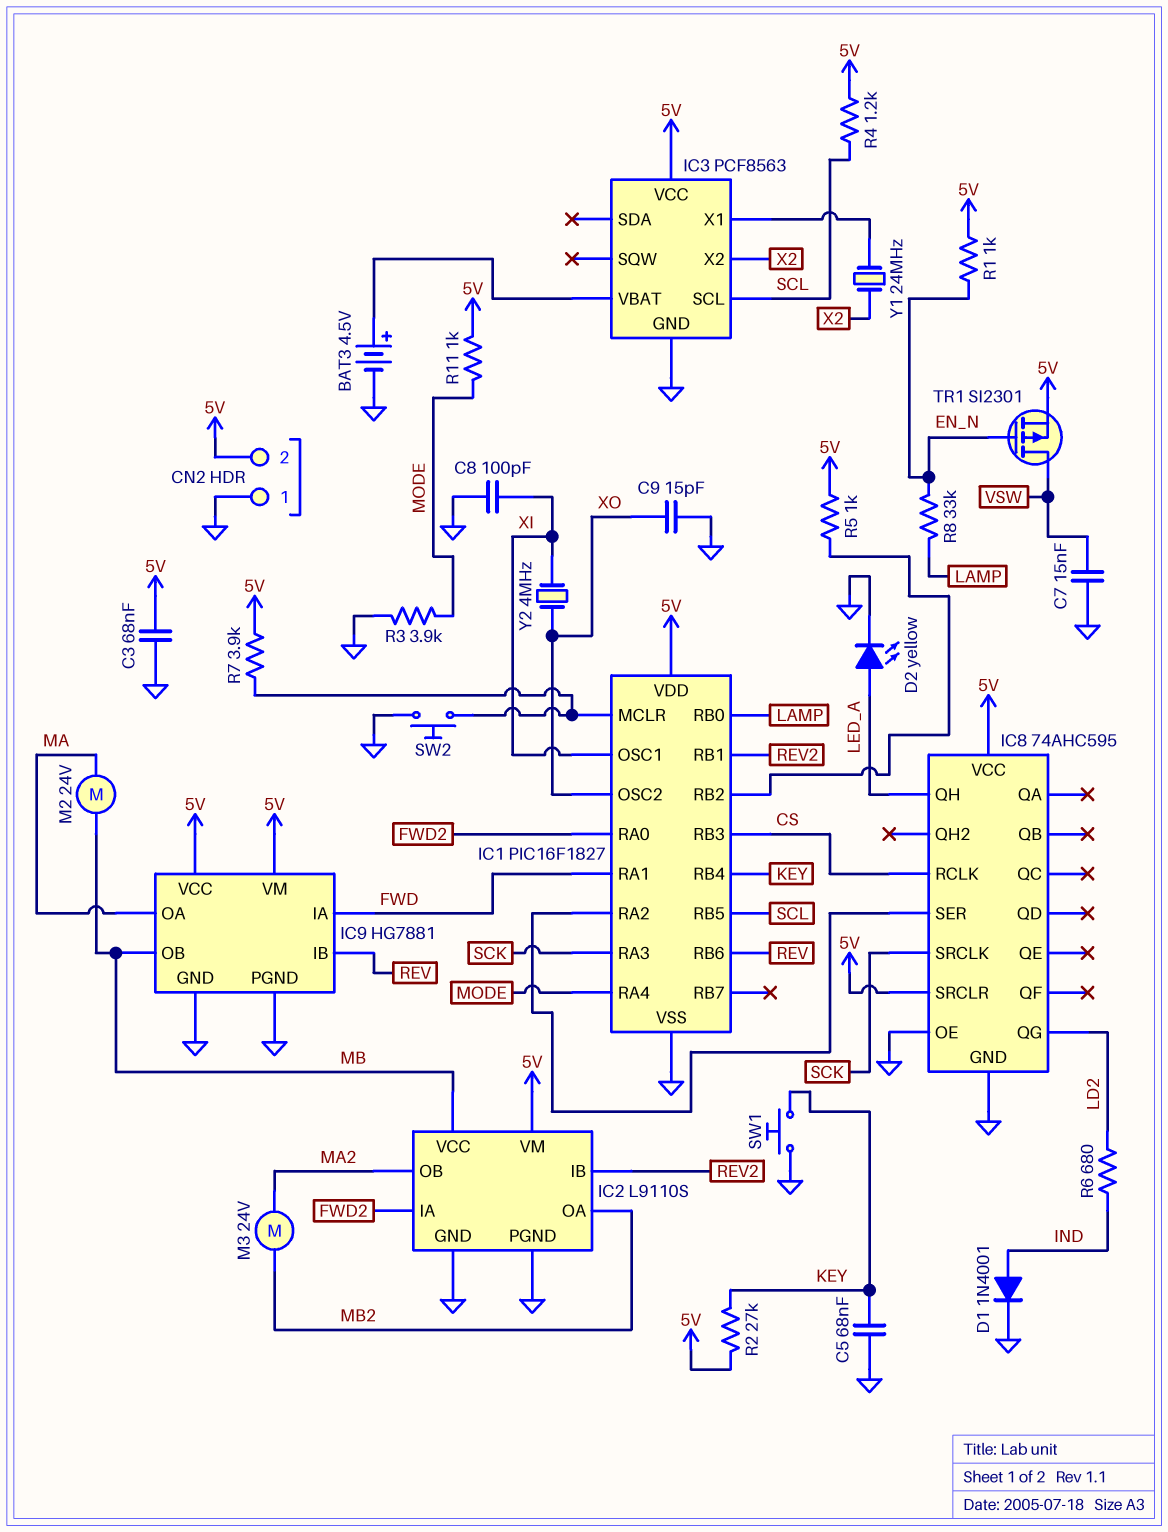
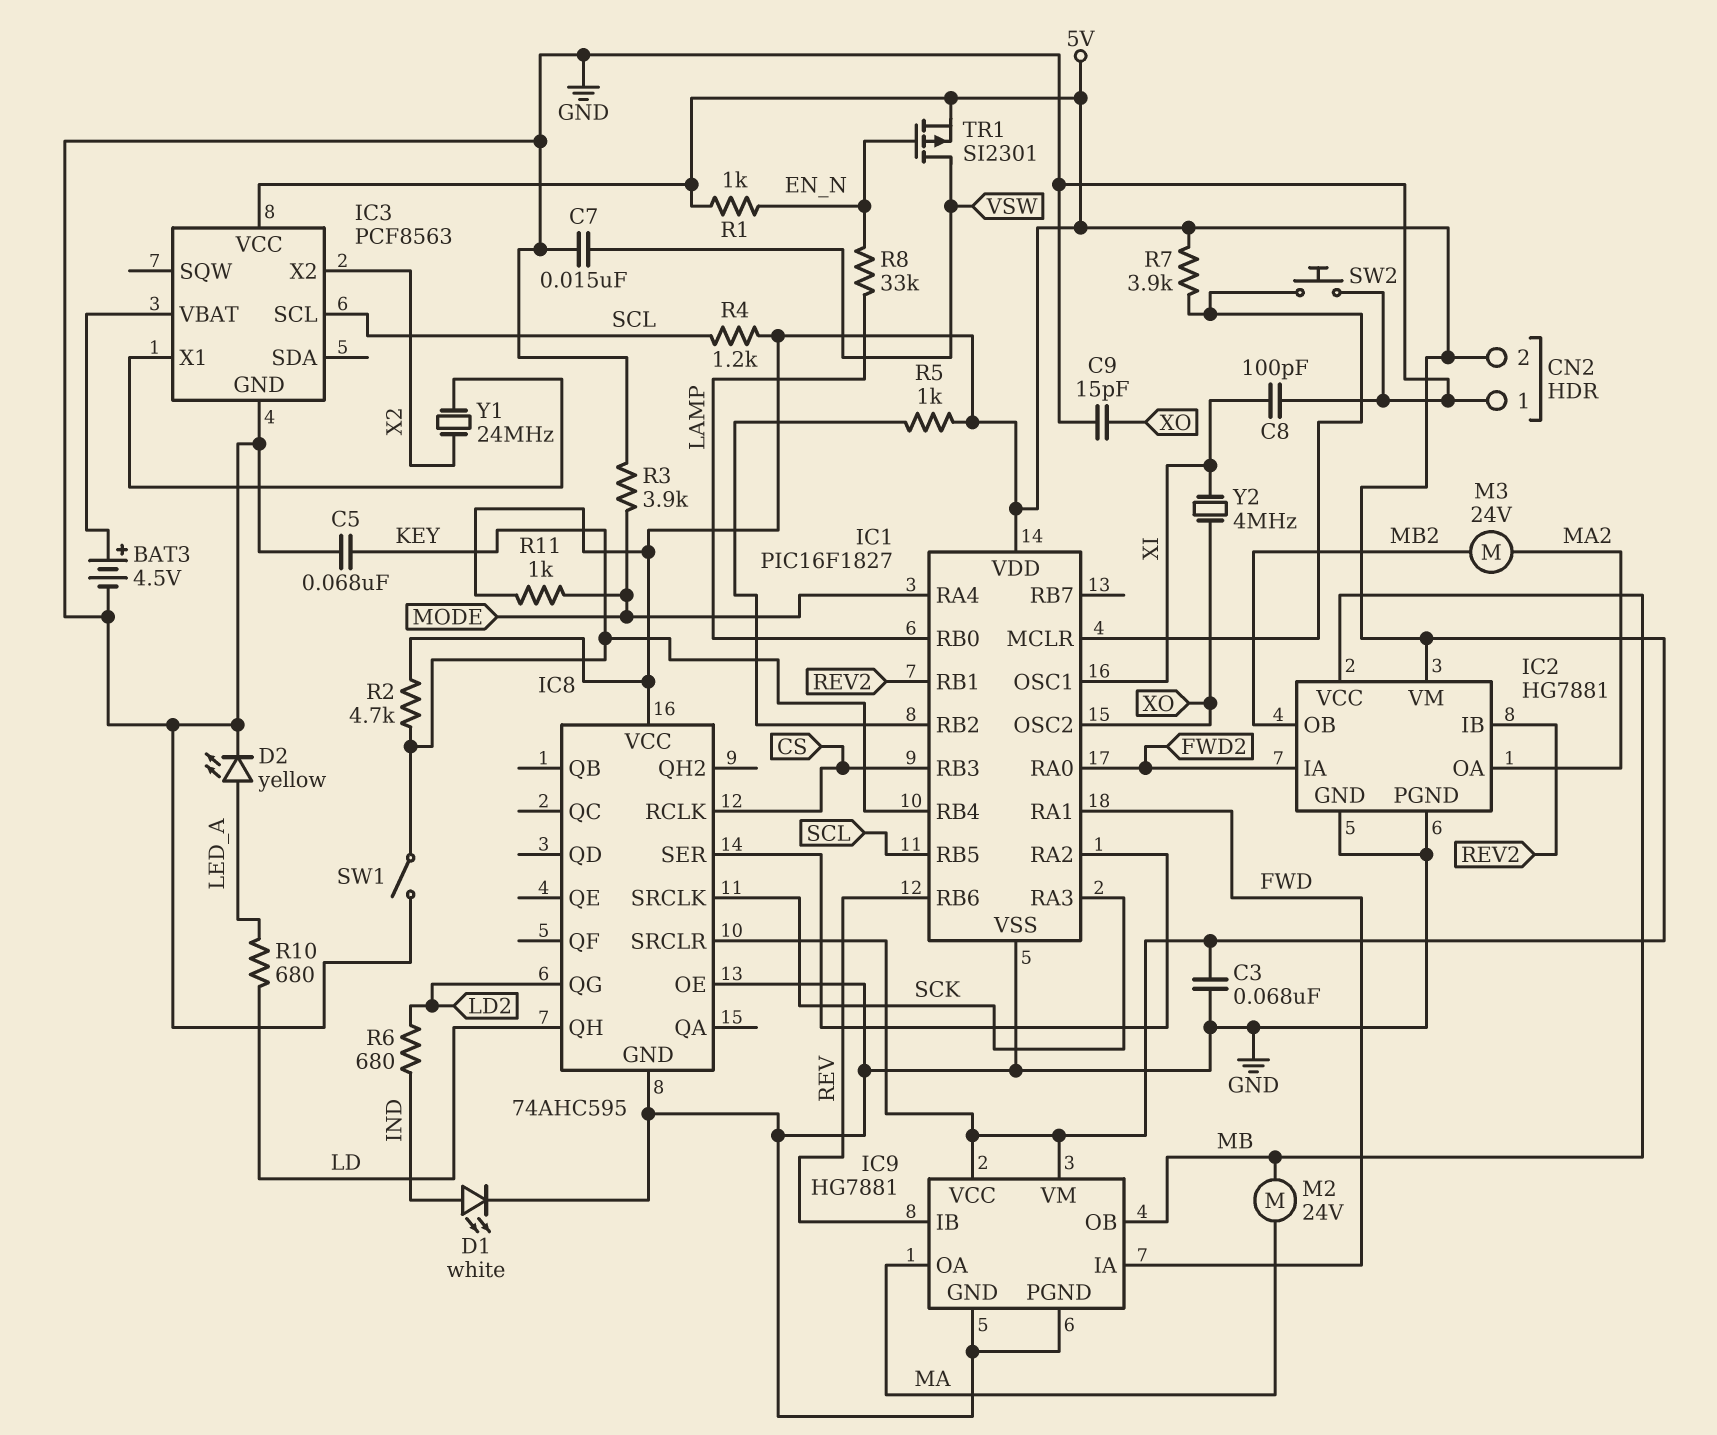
D1: diode 1N4001 (A IND, K GND) -> LED white (A IND, K GND)
IC2: L9110S -> HG7881
IC2 pin OA: MB2 -> MA2
IC2 pin OB: MA2 -> MB2
IC8 pin QH: LED_A -> LD
R2: 27k (5V, KEY) -> 4.7k (5V, KEY)
R10: none -> 680 (LD, LED_A)
SW1: button (GND, KEY) -> switch (GND, KEY)

